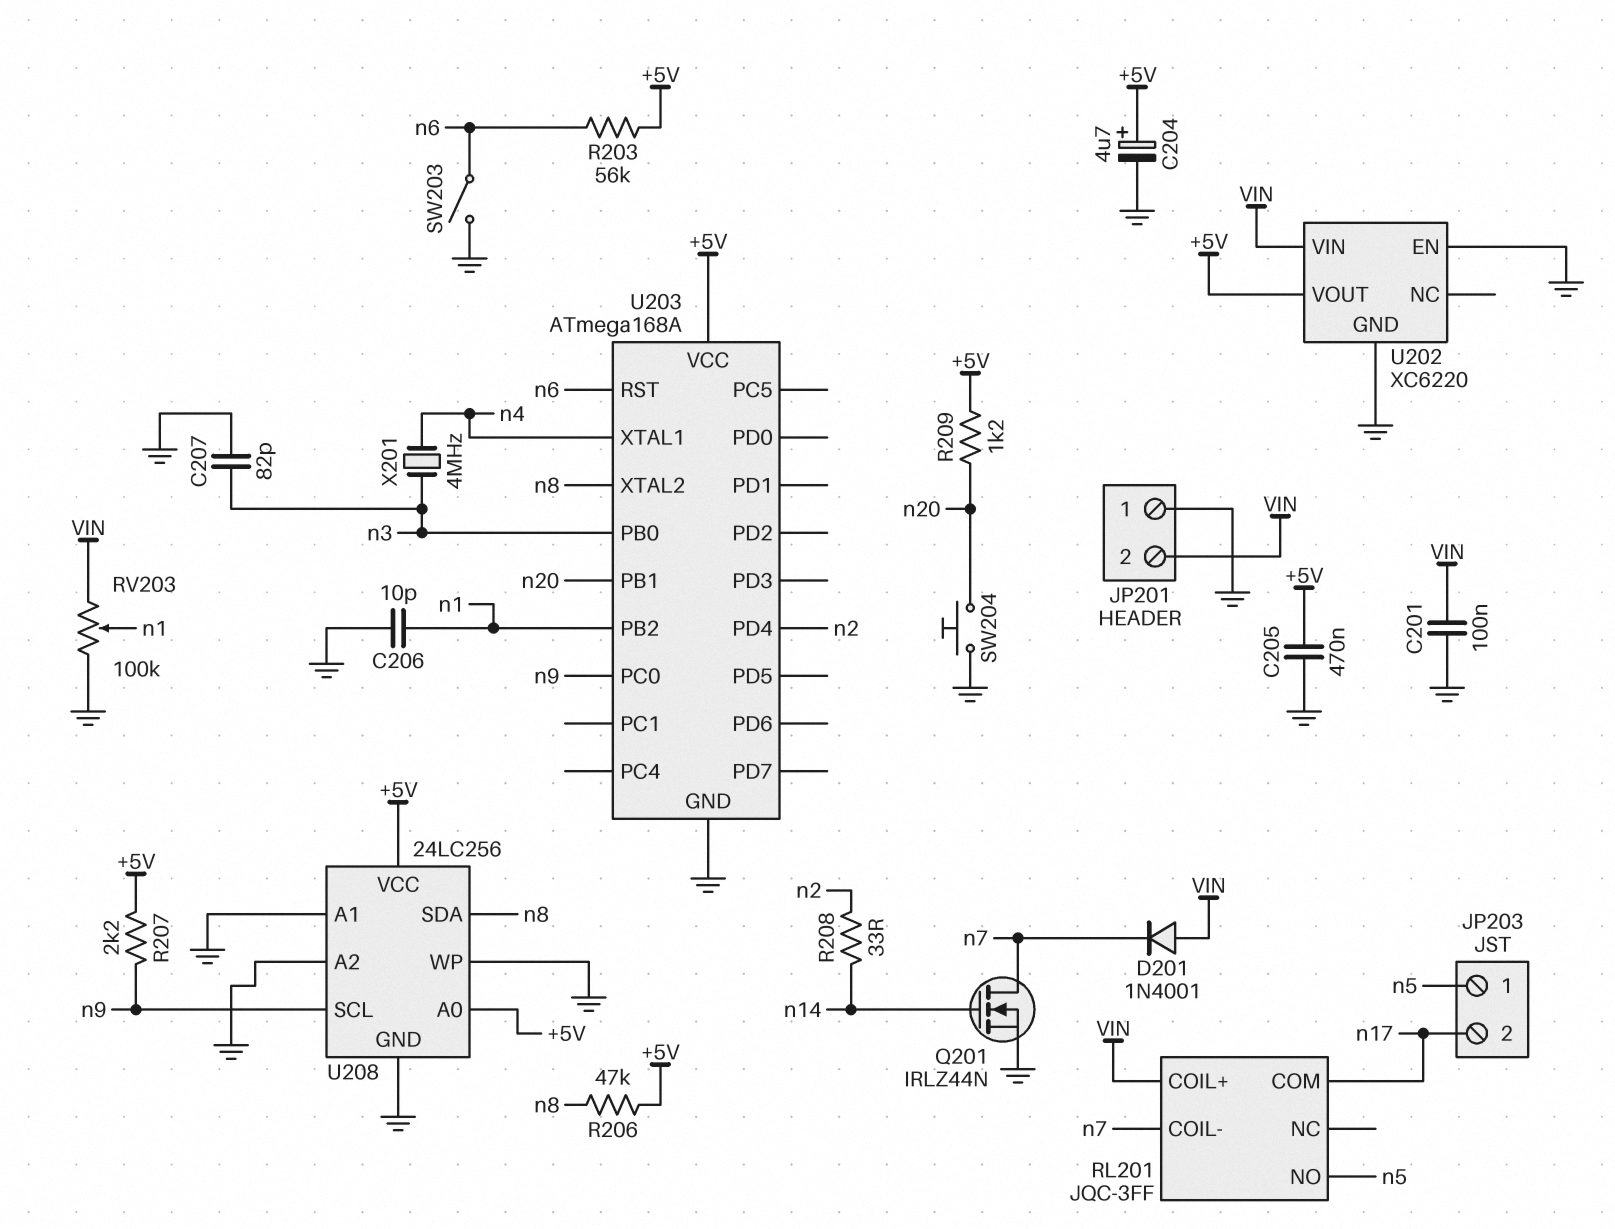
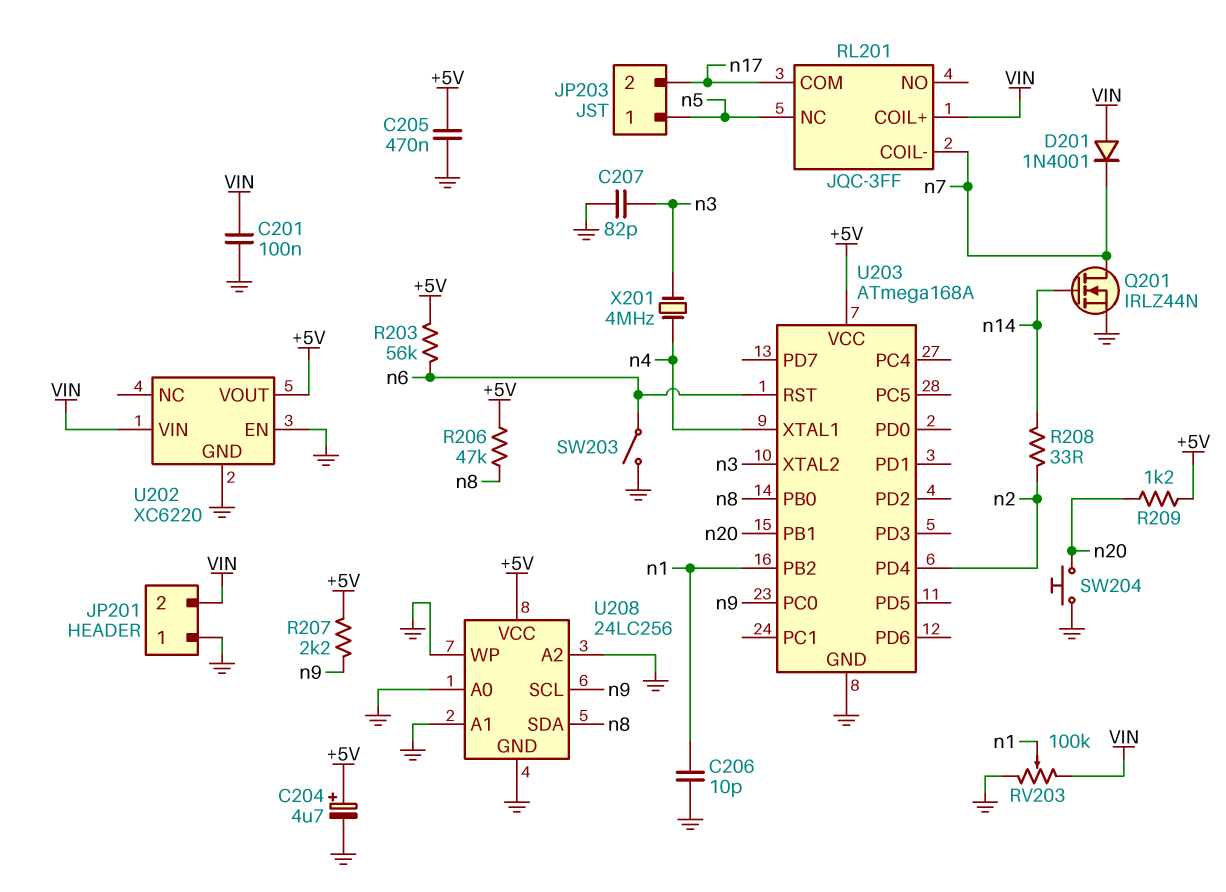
RL201 pin NC: none -> n5
RL201 pin NO: n5 -> none
U203 pin PB0: n3 -> n8
U203 pin XTAL2: n8 -> n3
U208 pin A0: +5V -> GND

